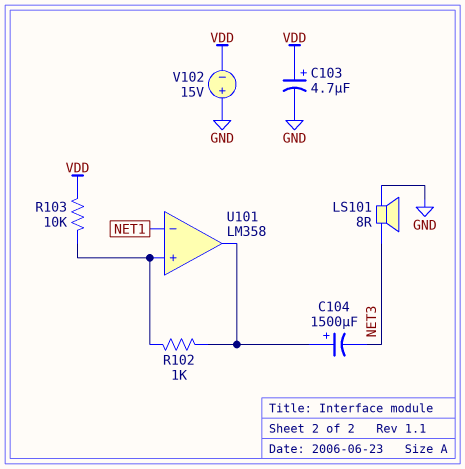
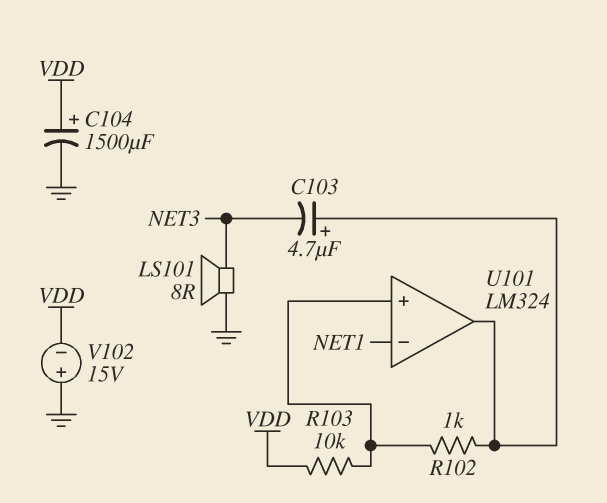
C103: 4.7uF (plus VDD, minus GND) -> 4.7uF (plus U101/out, minus NET3)
C104: 1500uF (plus U101/out, minus NET3) -> 1500uF (plus VDD, minus GND)
U101: LM358 -> LM324

